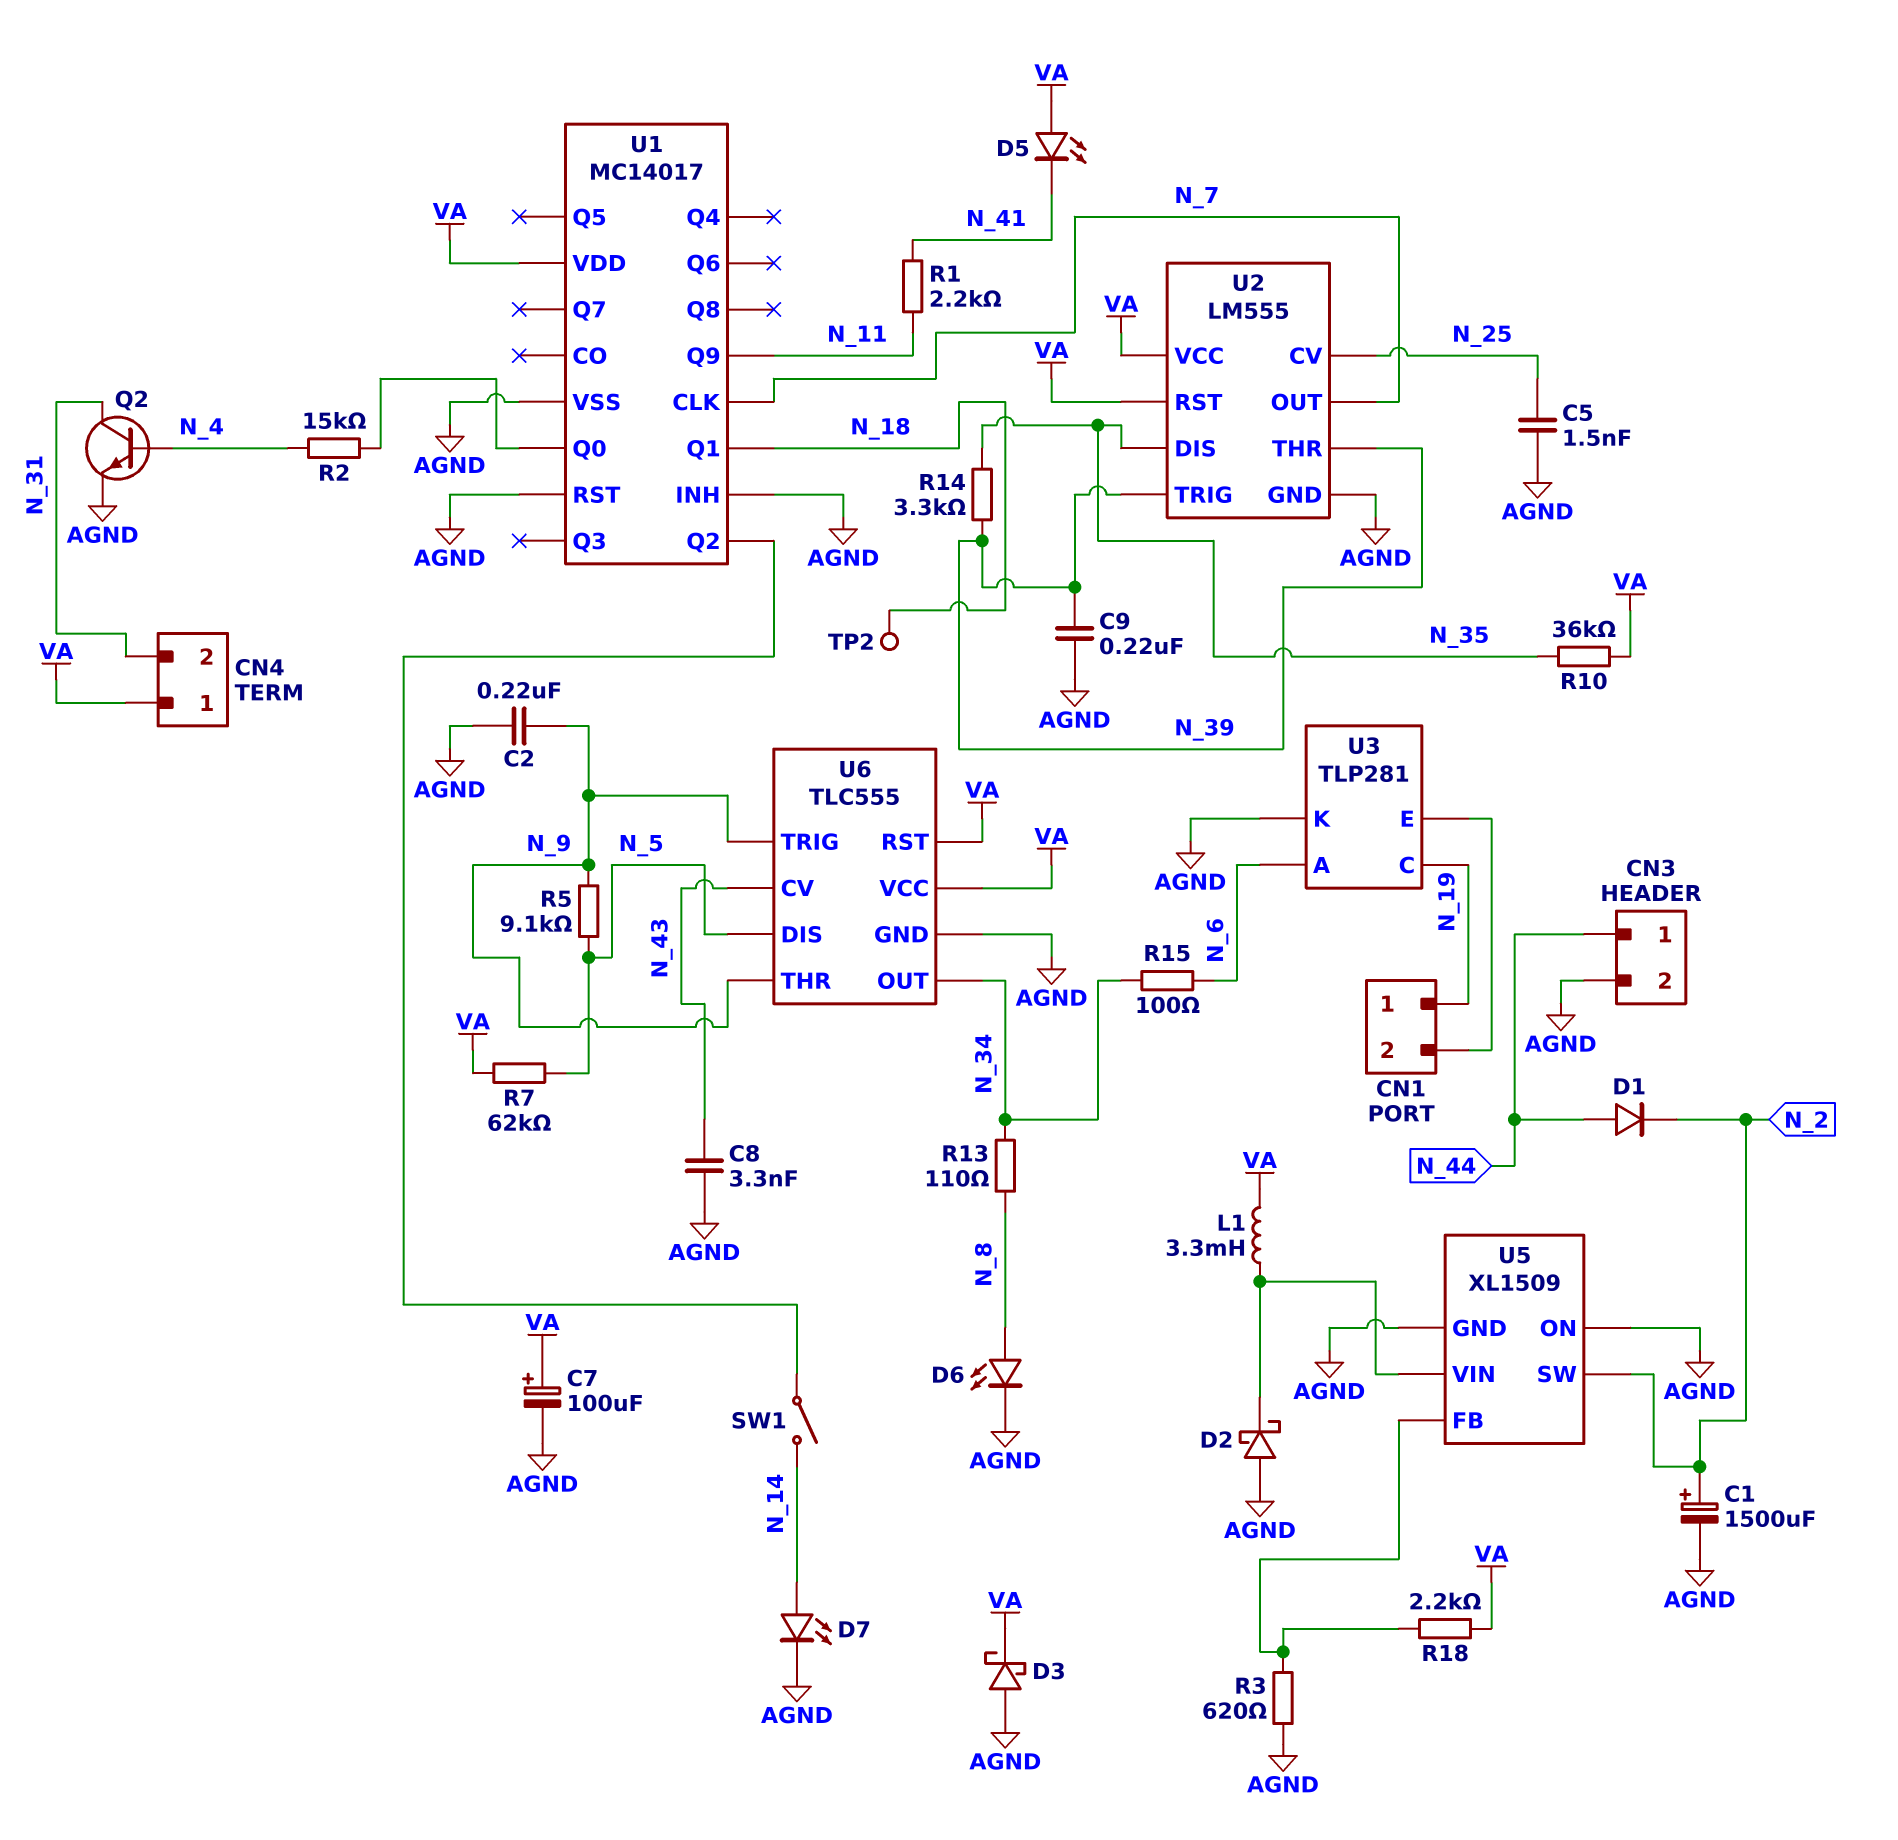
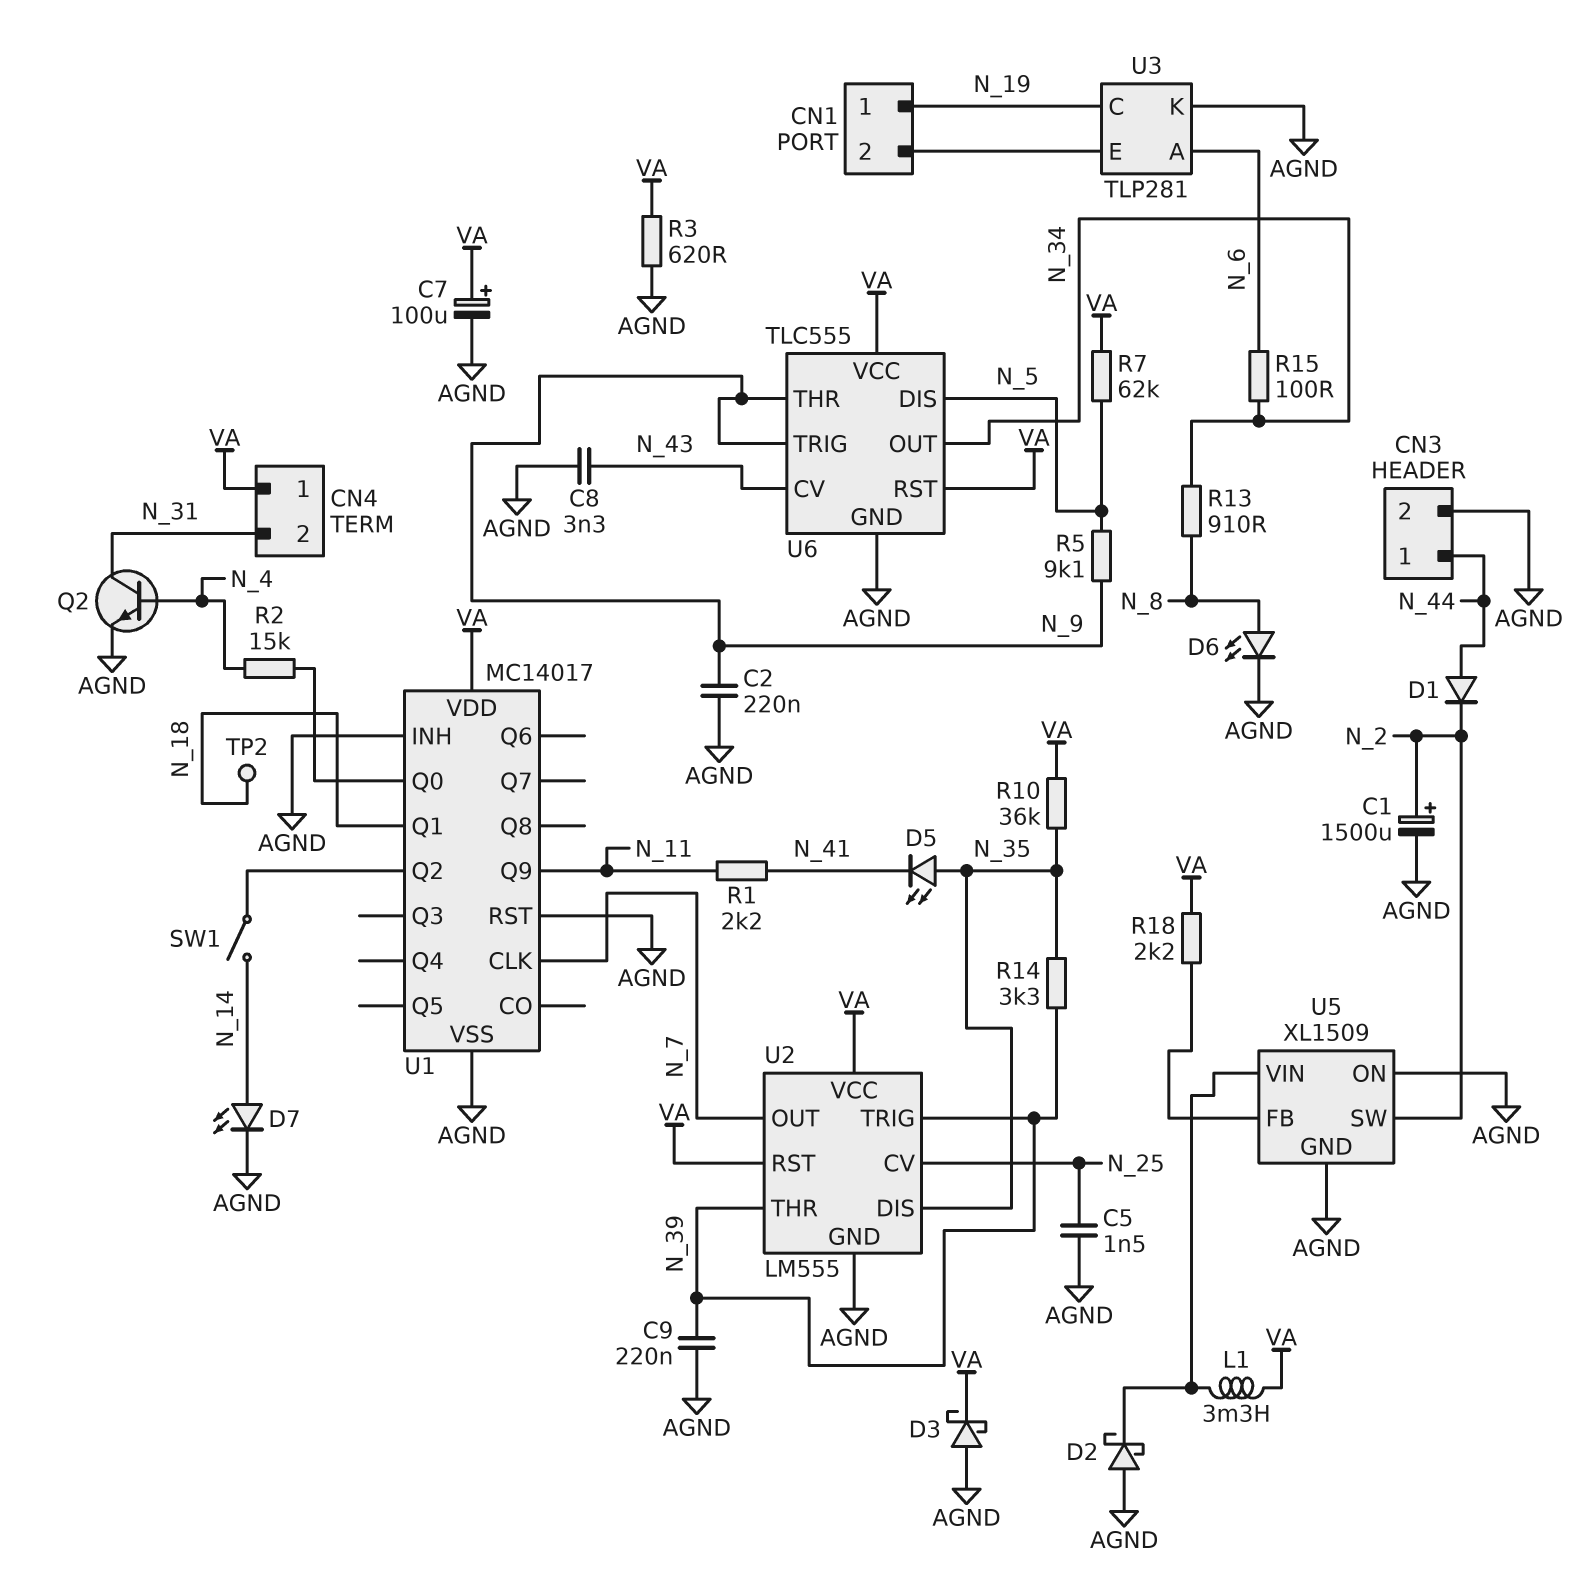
D5: LED (A VA, K N_41) -> LED (A N_35, K N_41)
R3: 620 (AGND, U5/FB) -> 620 (AGND, VA)
R13: 110 (N_8, N_34) -> 910 (N_8, N_34)

